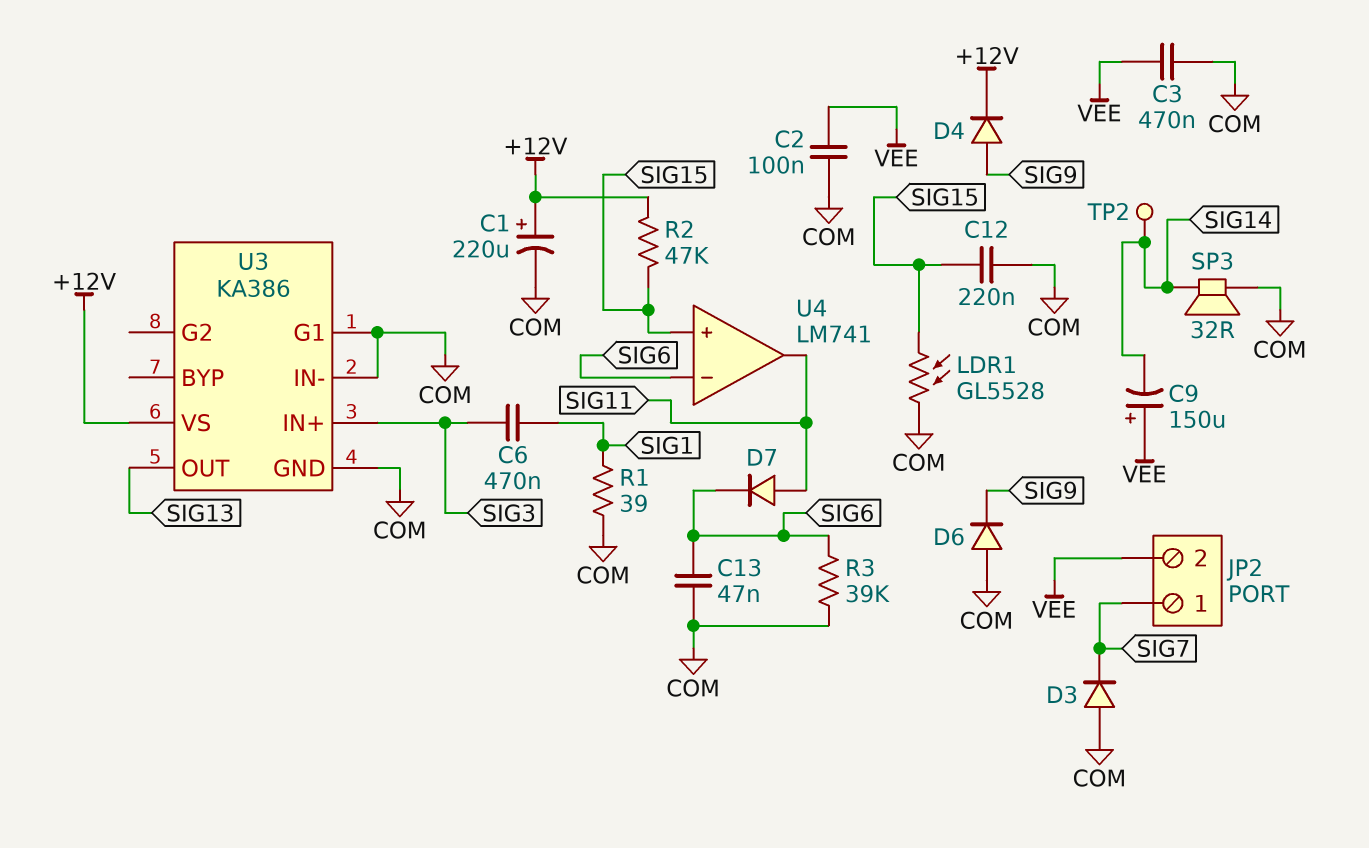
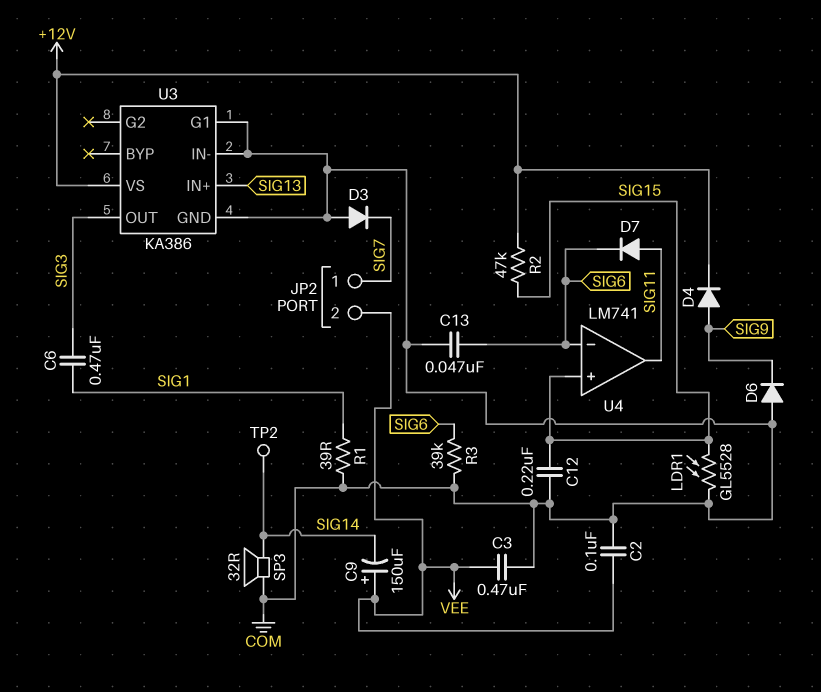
C1: 220uF (plus +12V, minus COM) -> none
U3 pin IN+: SIG3 -> SIG13
U3 pin OUT: SIG13 -> SIG3

